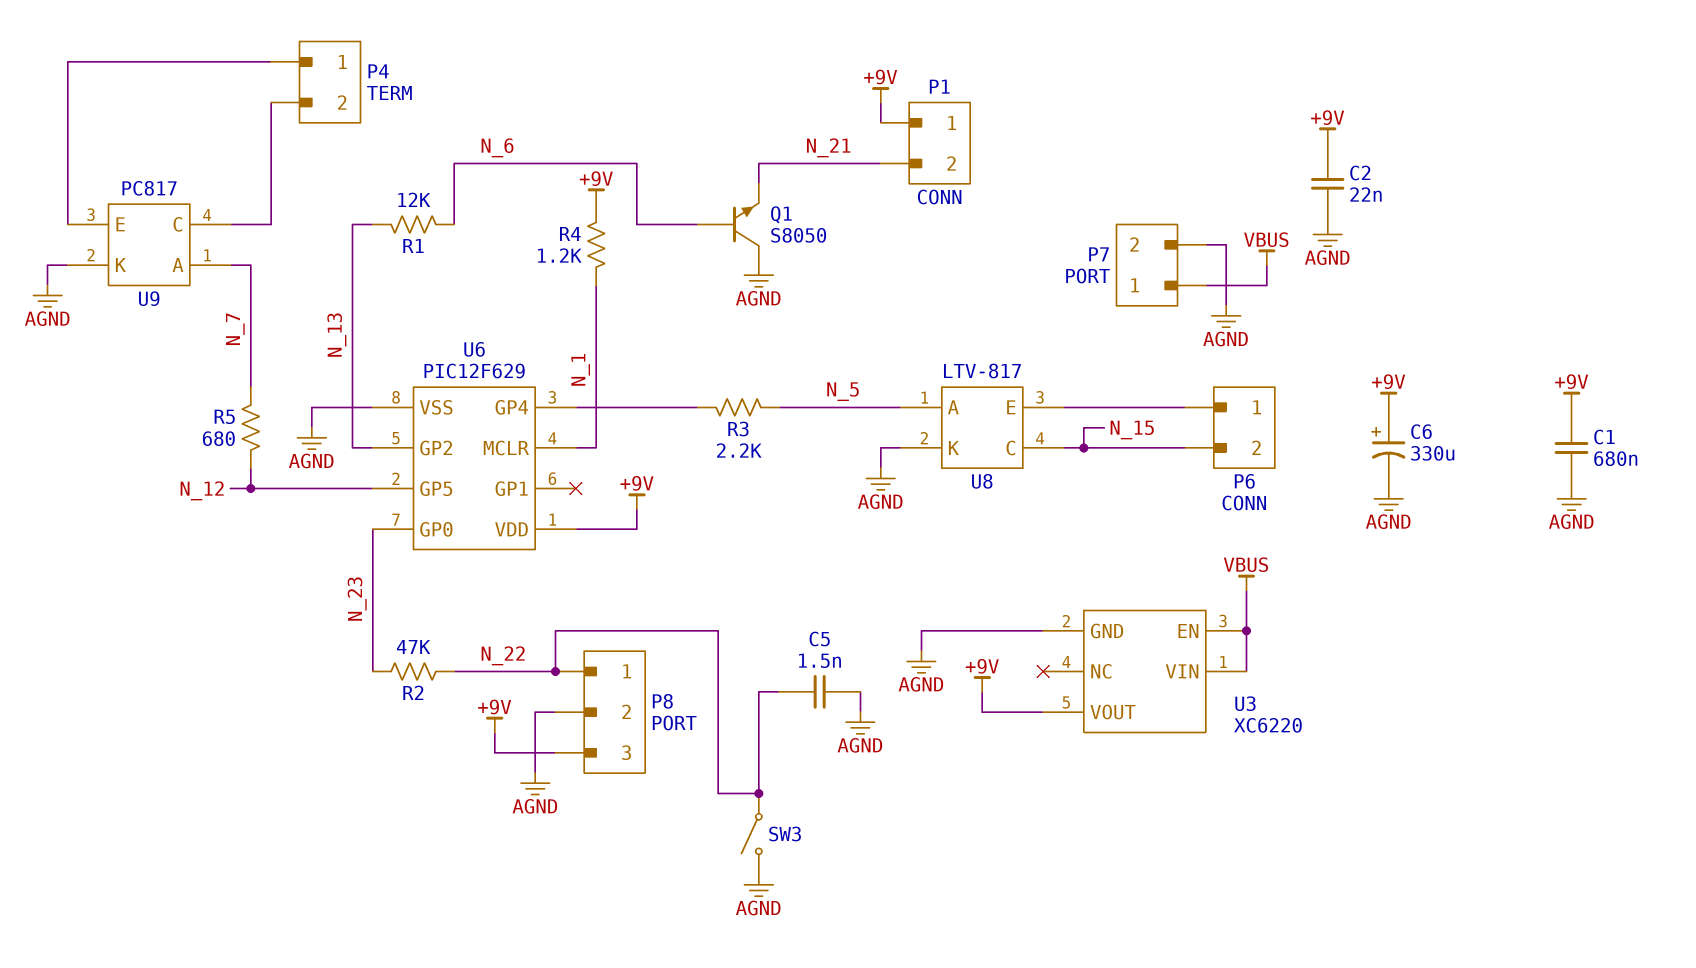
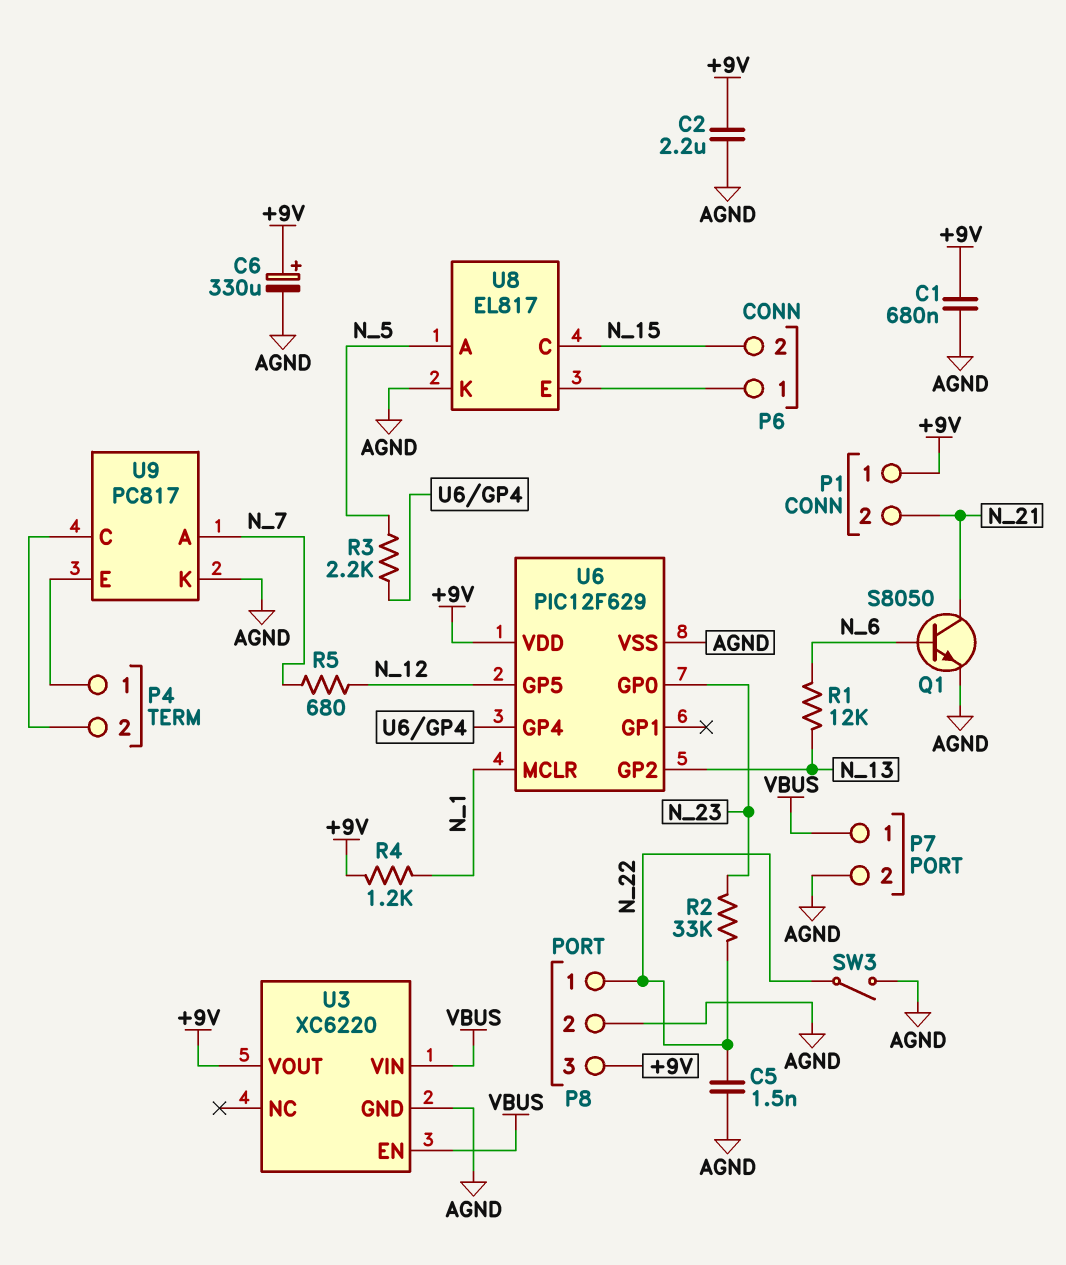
C2: 22nF (+9V, AGND) -> 2.2uF (+9V, AGND)
Q1: NPN S8050 (B N_6, C AGND, E N_21) -> NPN S8050 (B N_6, C N_21, E AGND)
R2: 47k (N_22, N_23) -> 33k (N_22, N_23)
U8: LTV-817 -> EL817

